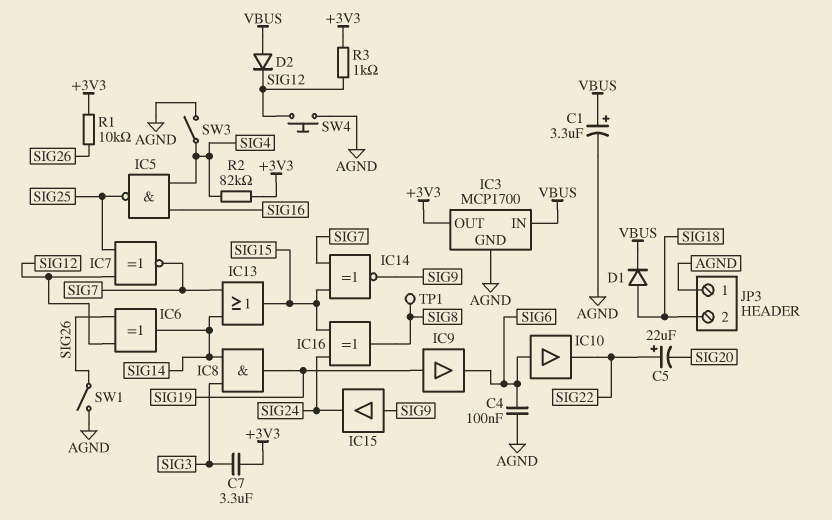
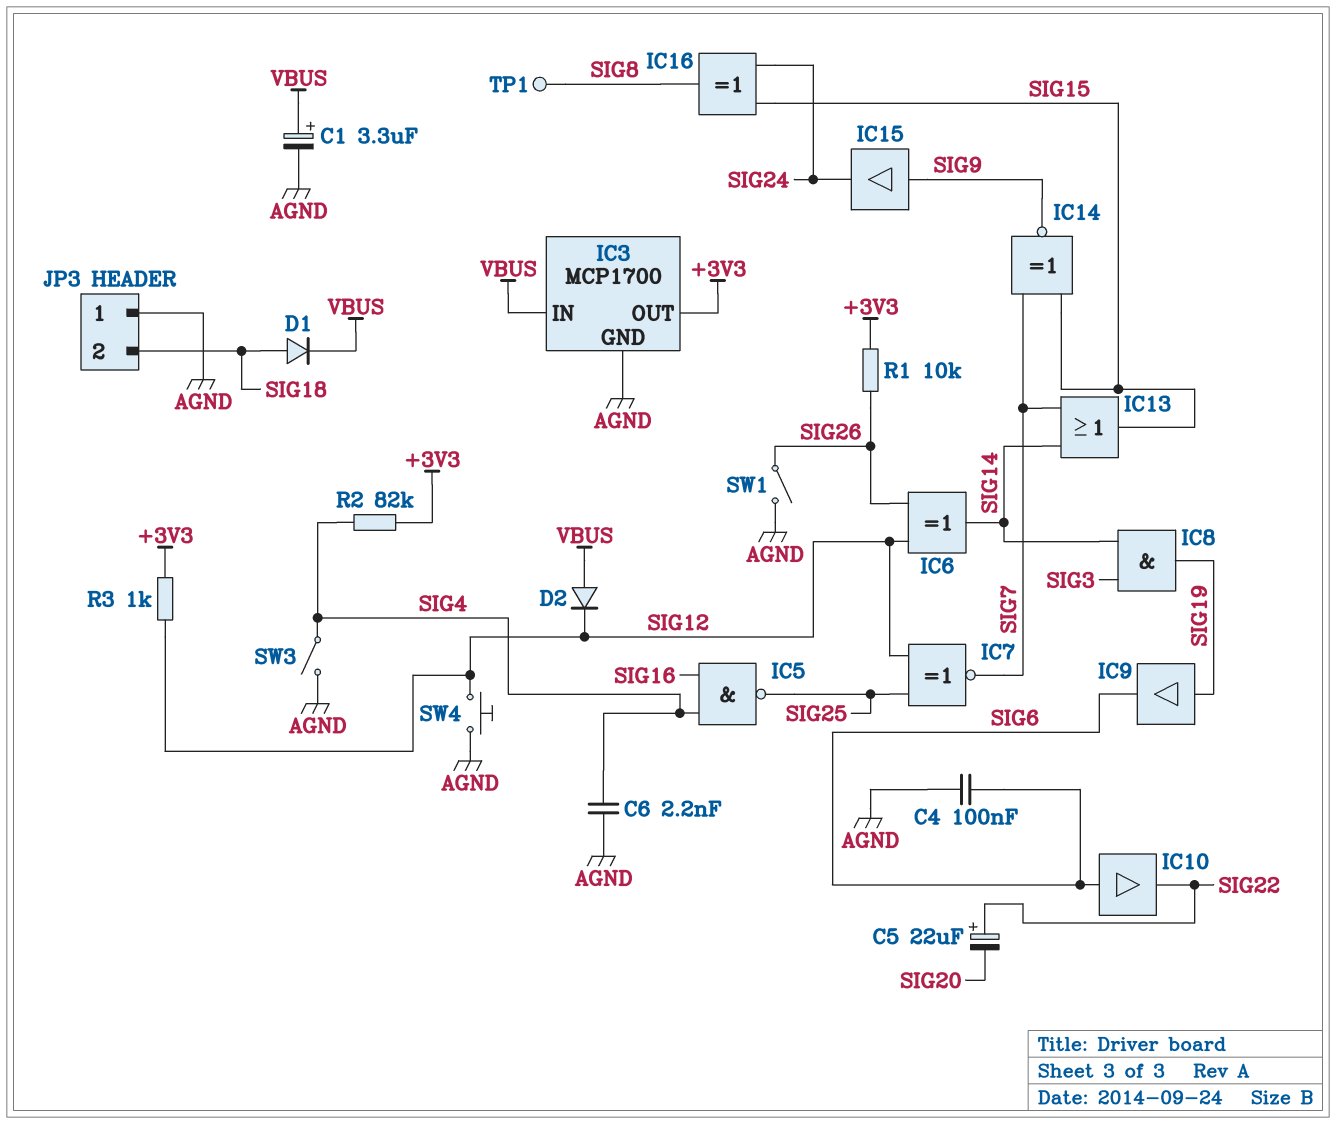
C6: none -> 2.2nF (AGND, SIG4)
C7: 3.3uF (+3V3, SIG3) -> none

